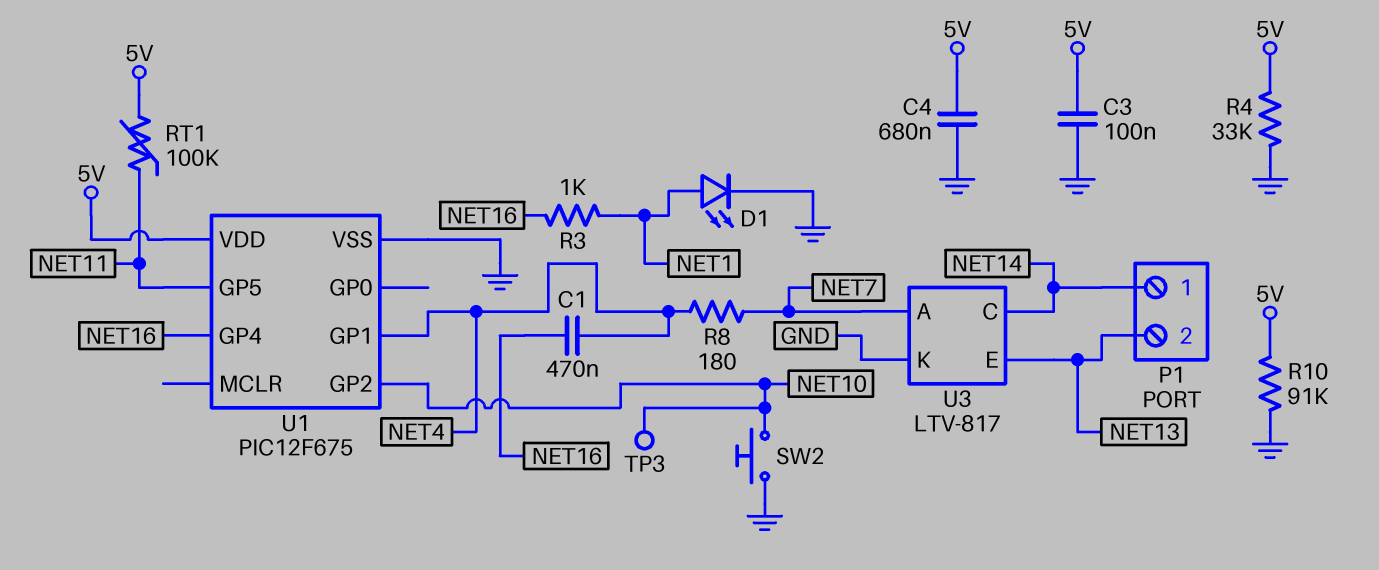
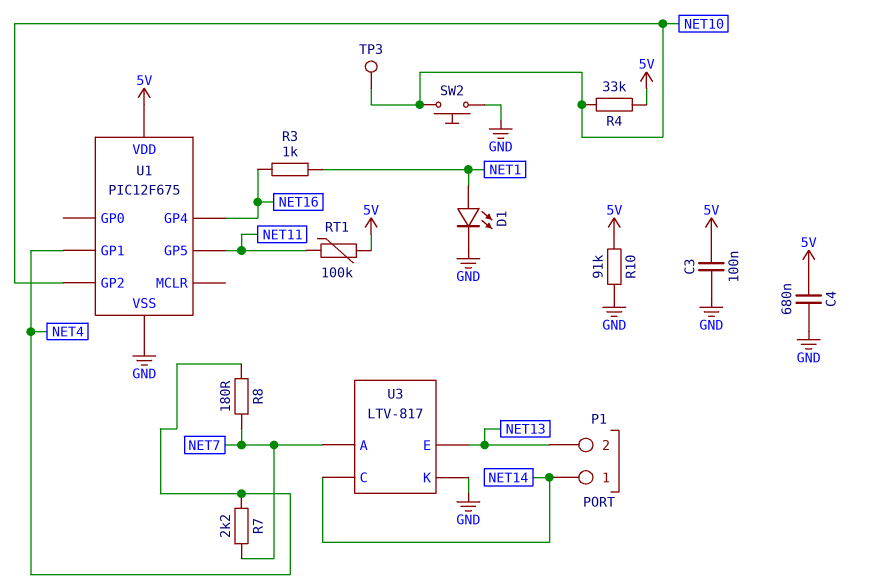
C1: 470nF (NET4, NET16) -> none
R4: 33k (5V, GND) -> 33k (5V, NET10)
R7: none -> 2.2k (NET4, NET7)

